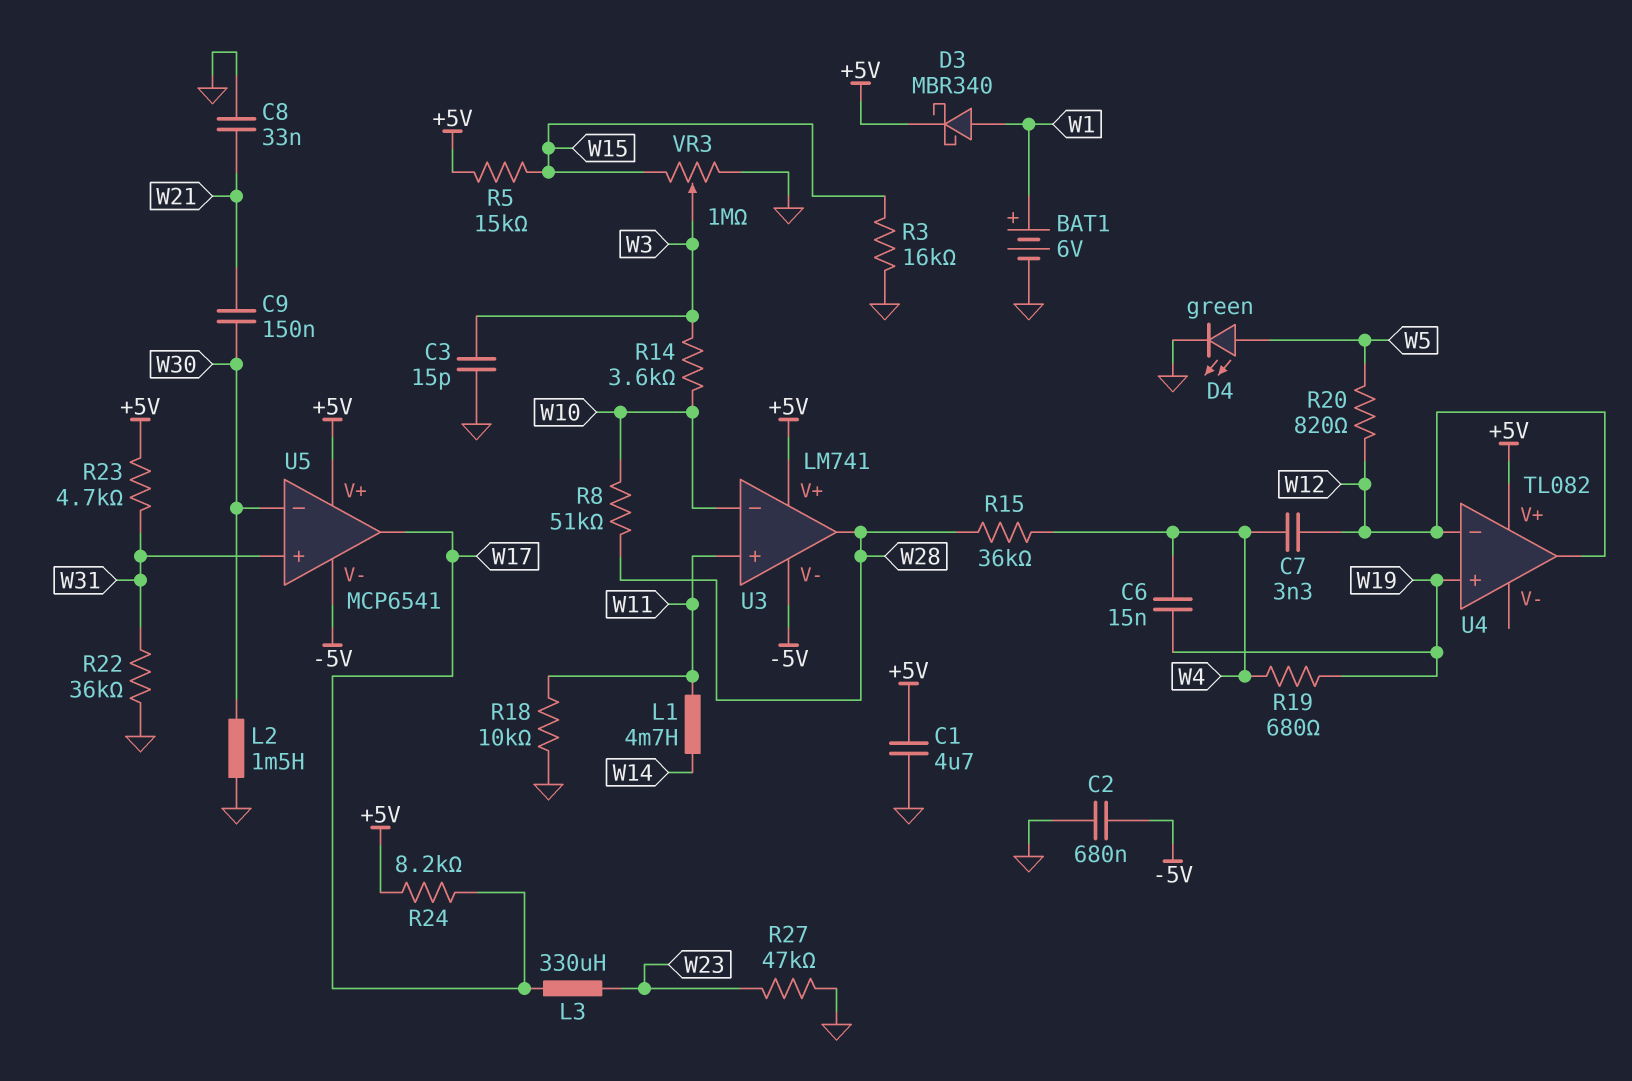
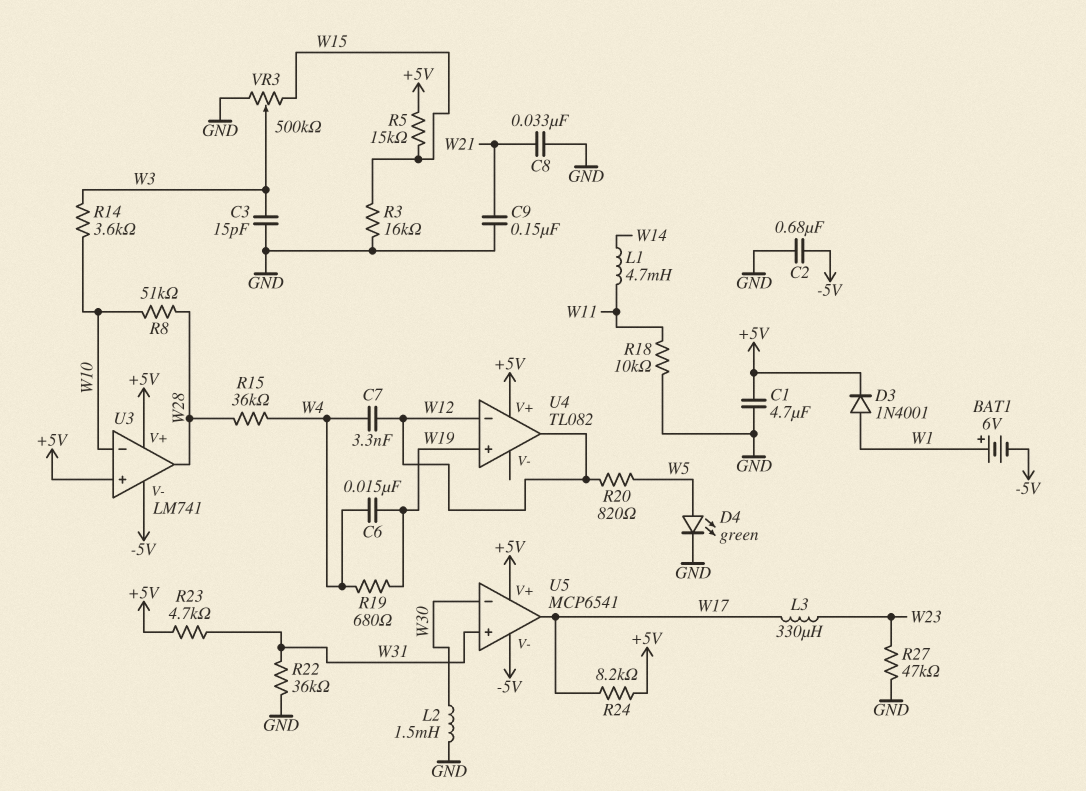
BAT1: 6V (plus W1, minus GND) -> 6V (plus W1, minus -5V)
C9: 150nF (W21, W30) -> 150nF (GND, W21)
D3: schottky MBR340 (A W1, K +5V) -> diode 1N4001 (A W1, K +5V)
U3 pin in+: W11 -> +5V
VR3: 1M (GND, W15, wiper W3) -> 500k (GND, W15, wiper W3)

